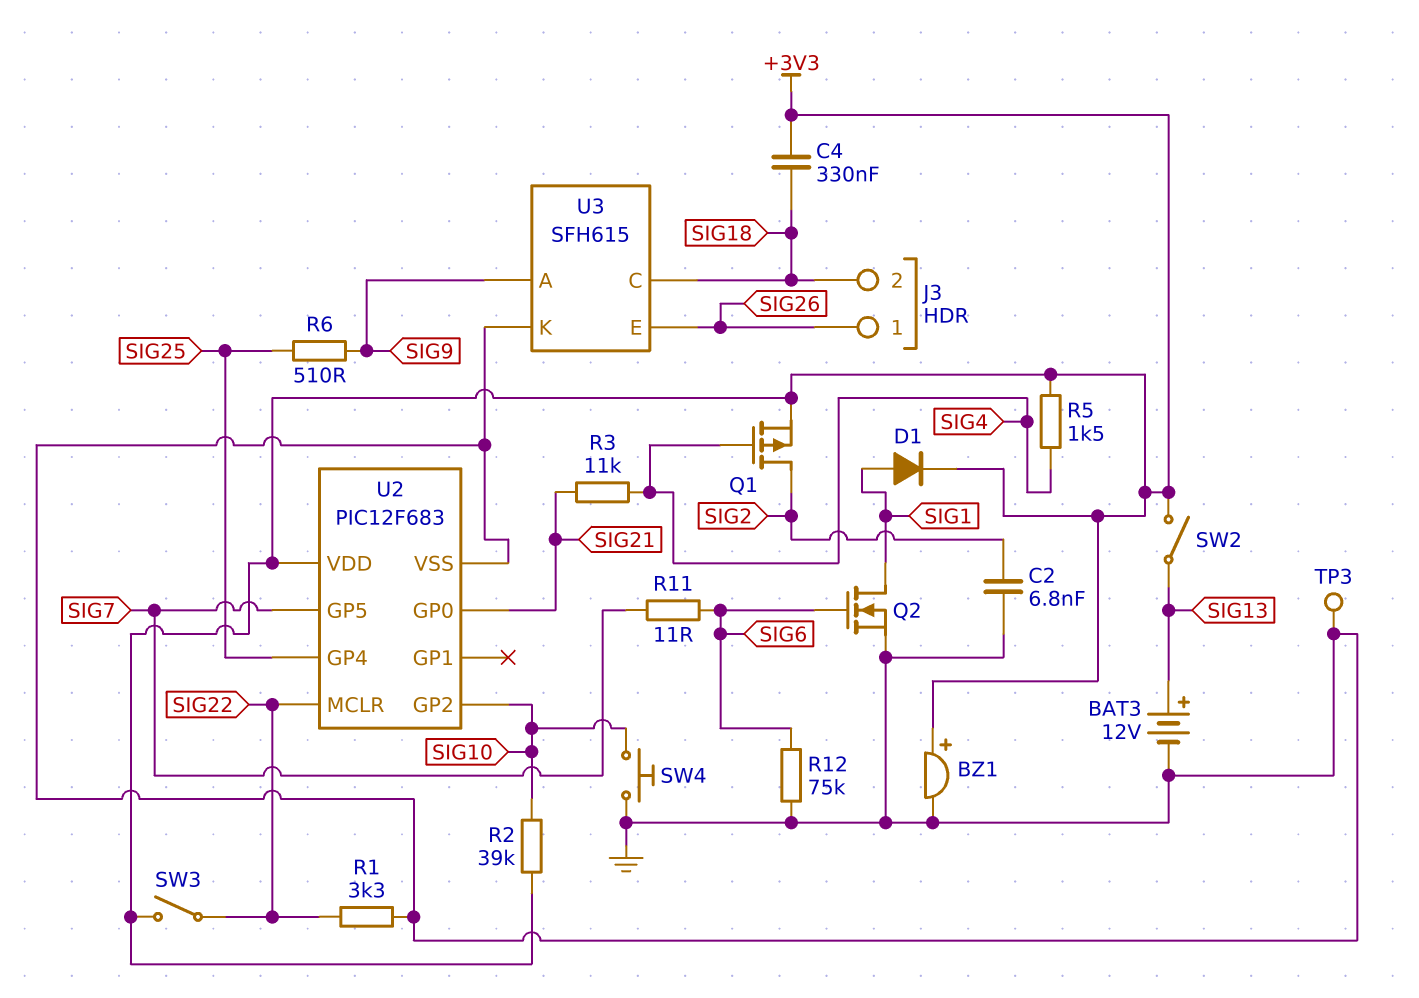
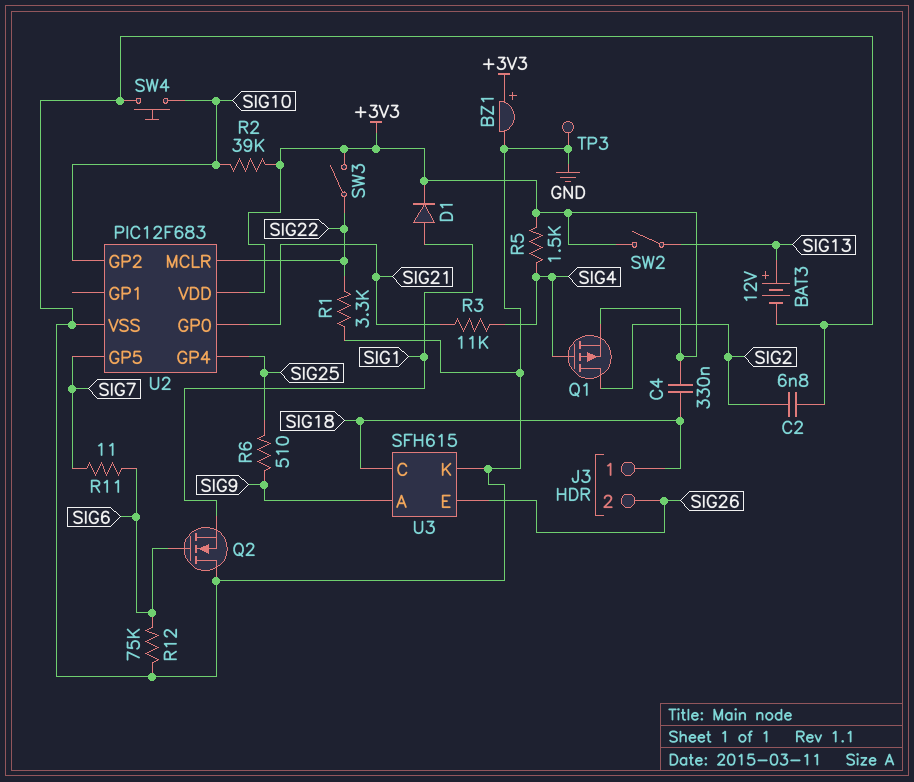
J3 pin 1: SIG26 -> SIG18
J3 pin 2: SIG18 -> SIG26
Q2: NMOS (G SIG6, D SIG1, S GND) -> NMOS (G SIG6, D GND, S SIG1)

